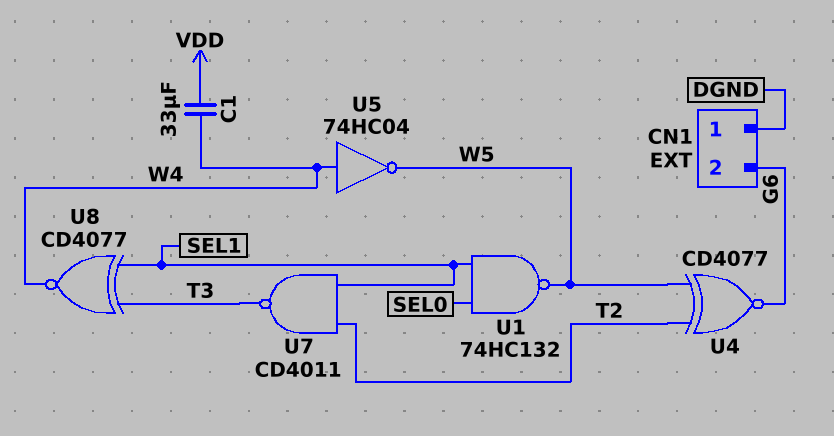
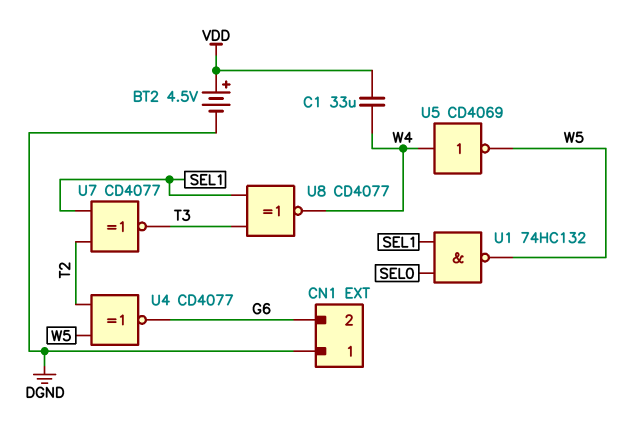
BT2: none -> 4.5V (plus VDD, minus DGND)
U5: NOT 74HC04 (in W4, out W5) -> NOT CD4069 (in W4, out W5)
U7: NAND CD4011 (in SEL1, in T2, out T3) -> XNOR CD4077 (in SEL1, in T2, out T3)

